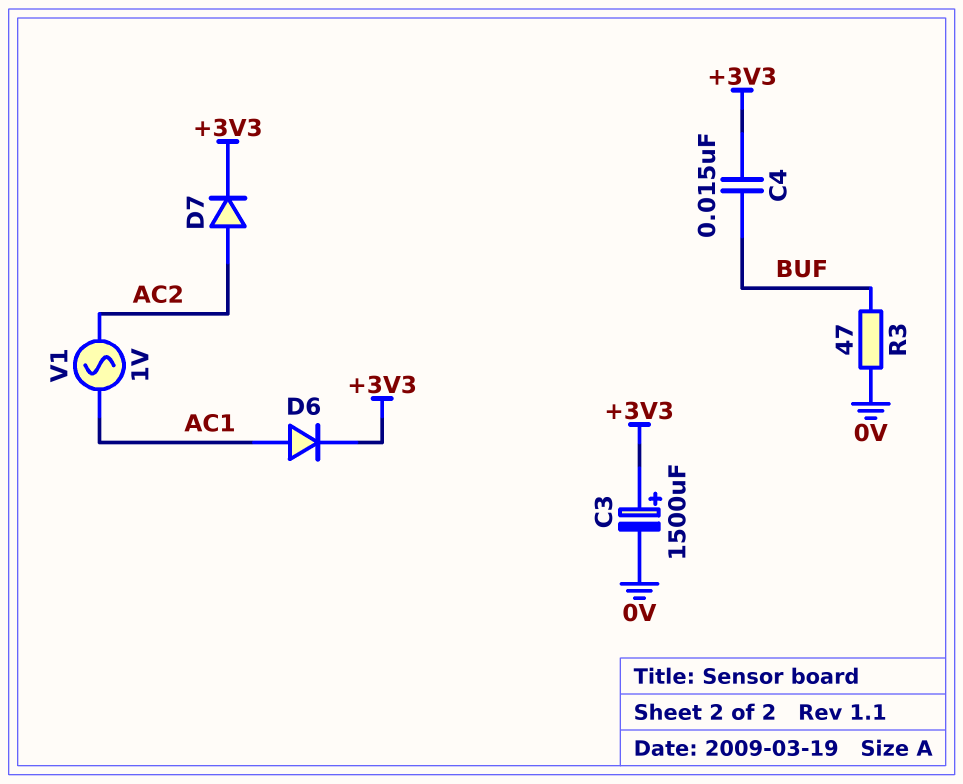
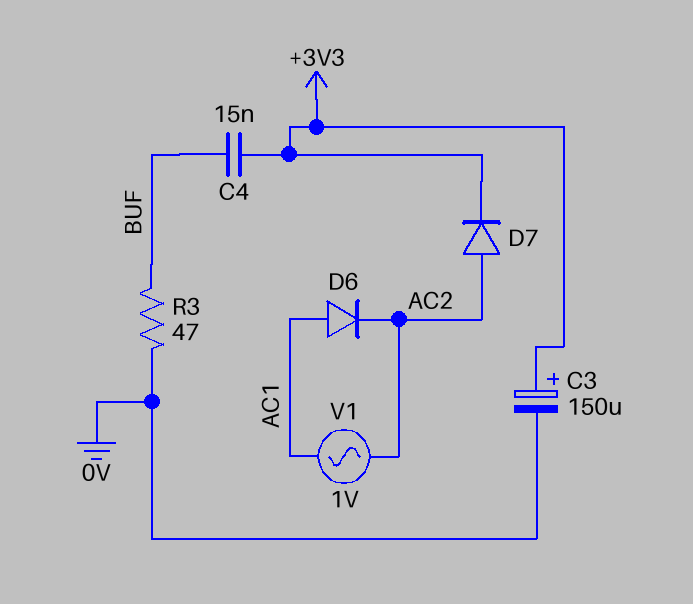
C3: 1500uF (plus +3V3, minus 0V) -> 150uF (plus +3V3, minus 0V)
D6: diode (A AC1, K +3V3) -> diode (A AC1, K AC2)

